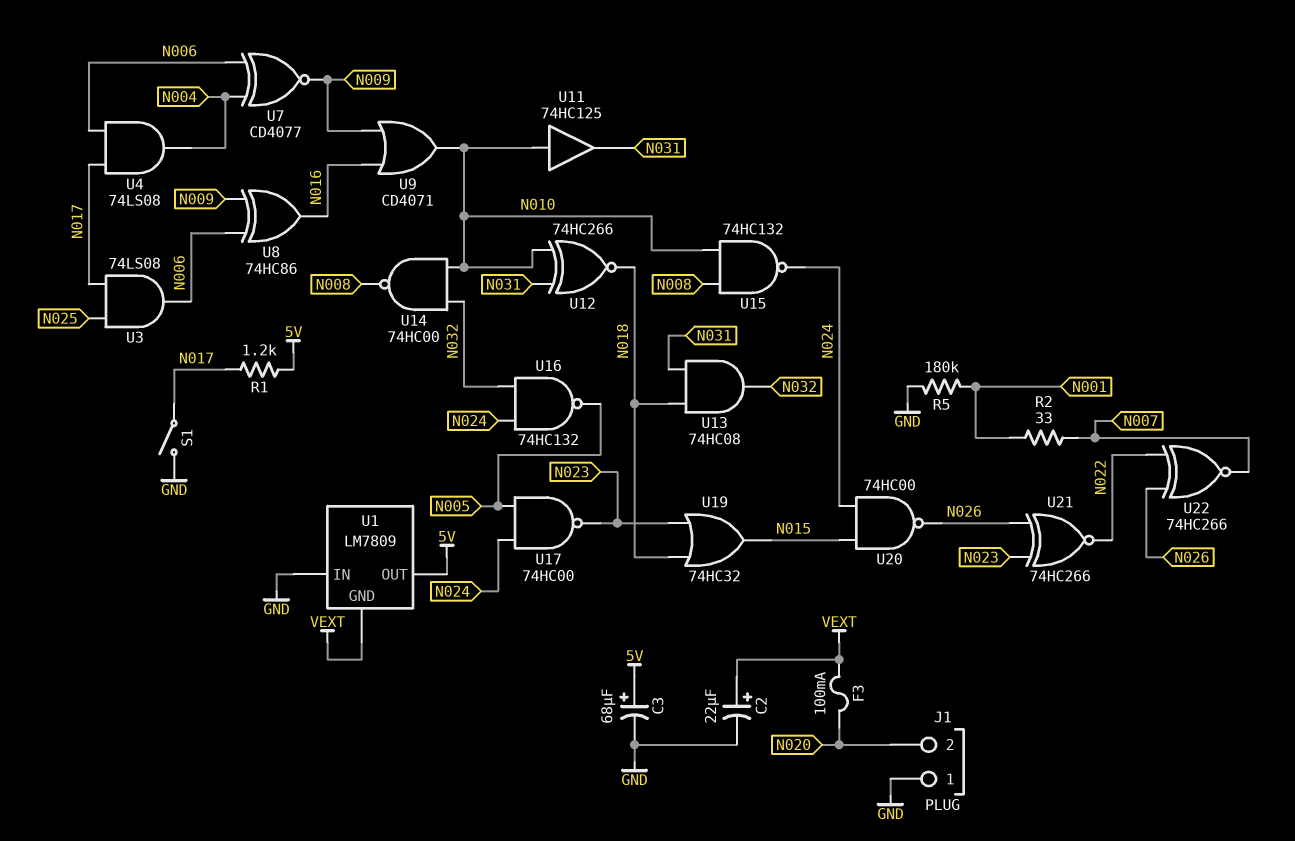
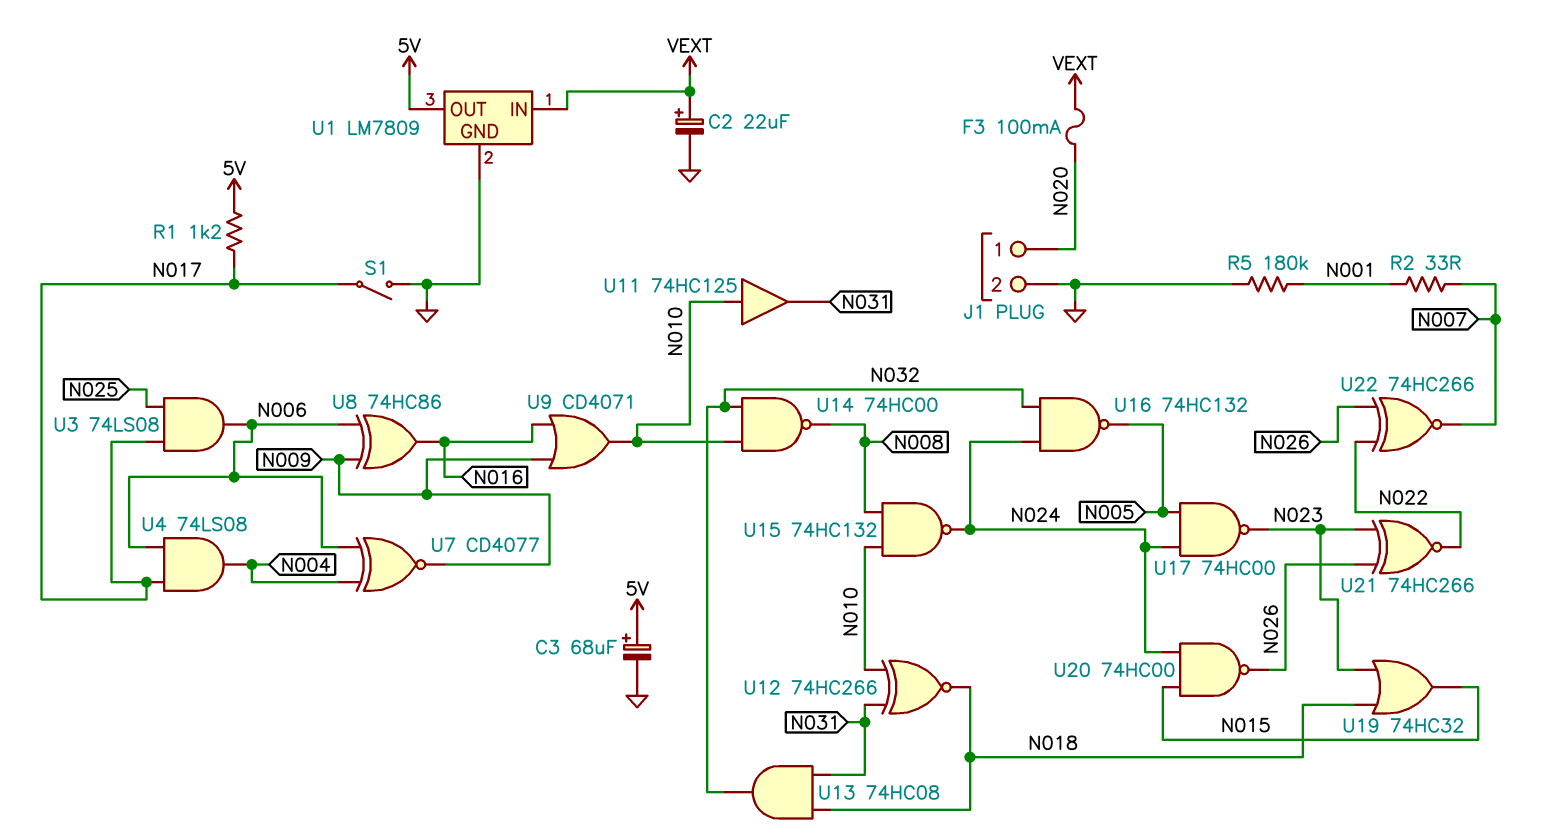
J1 pin 1: GND -> N020
J1 pin 2: N020 -> GND
U1 pin GND: VEXT -> GND
U1 pin IN: GND -> VEXT

